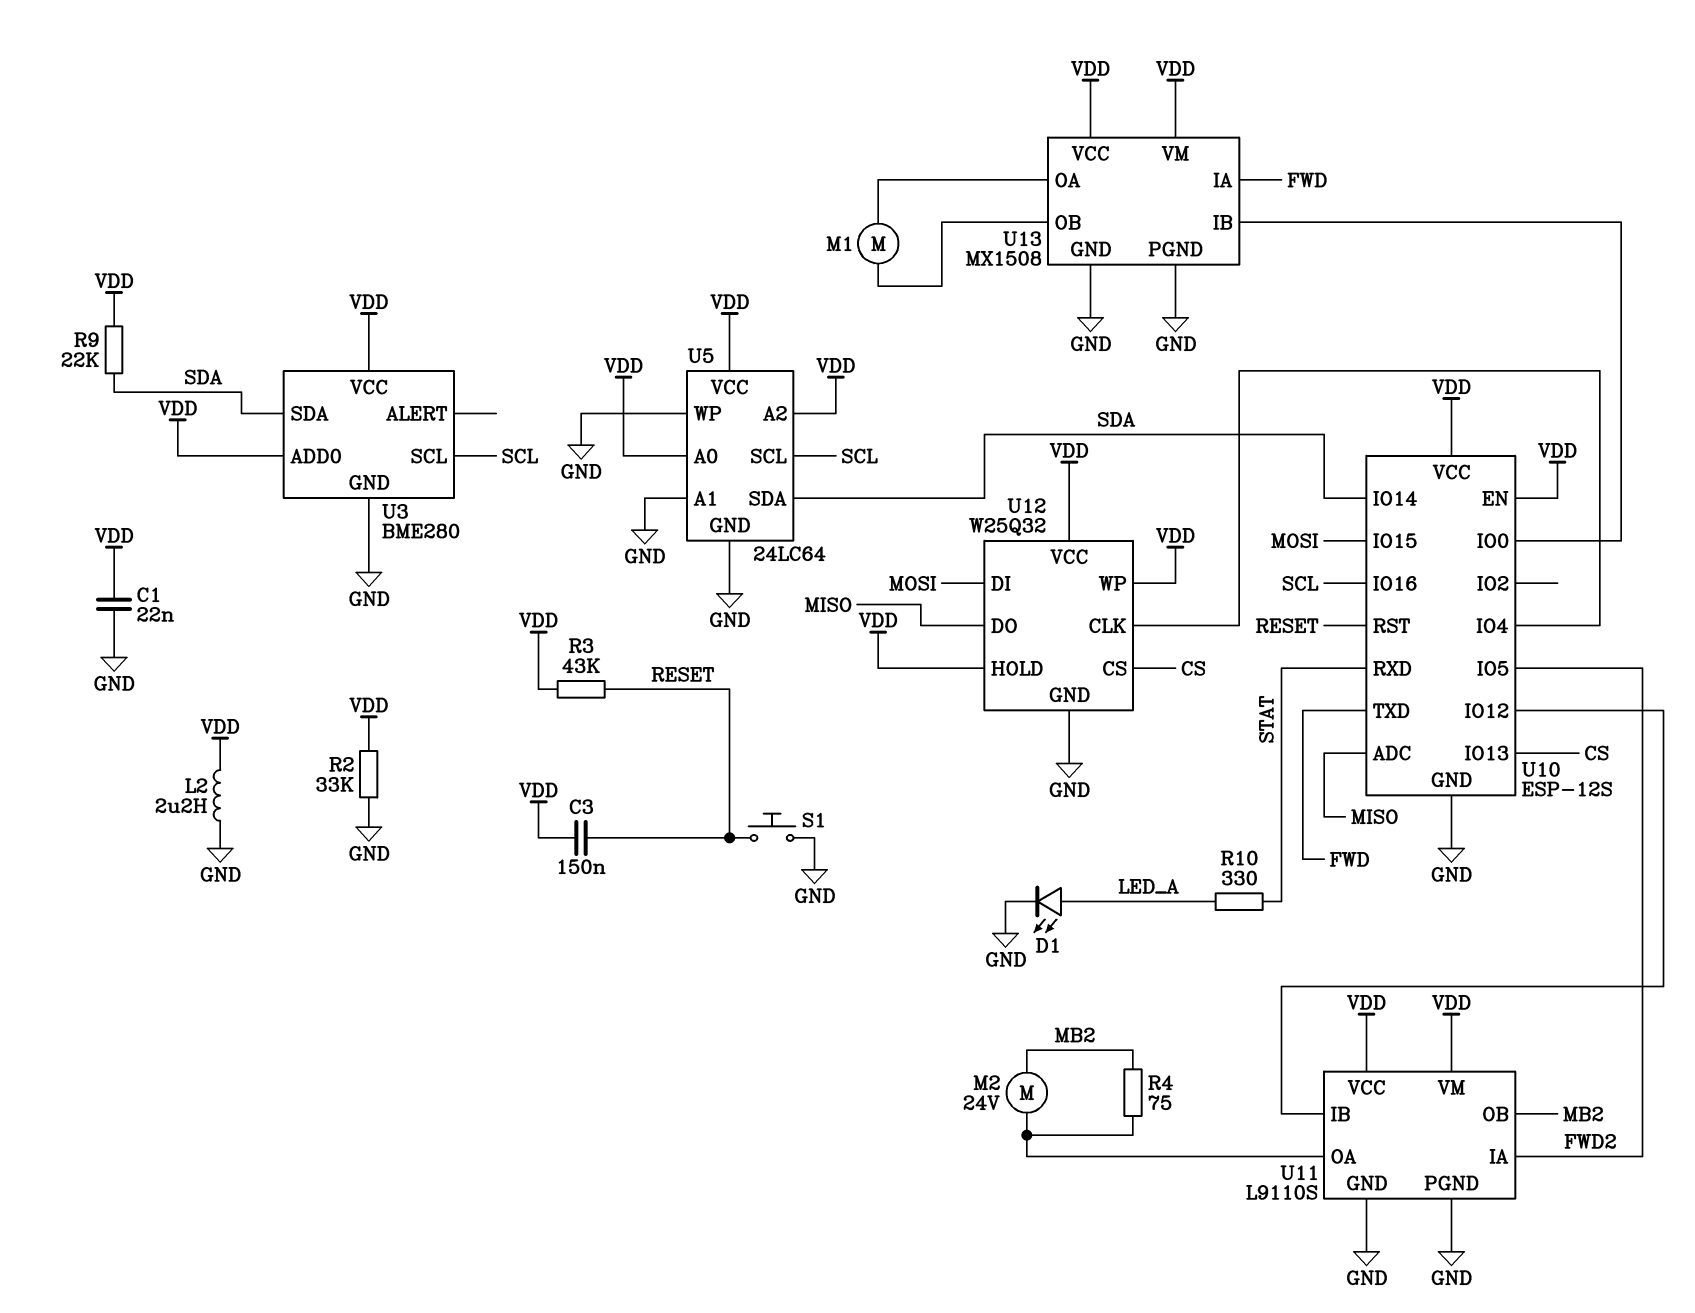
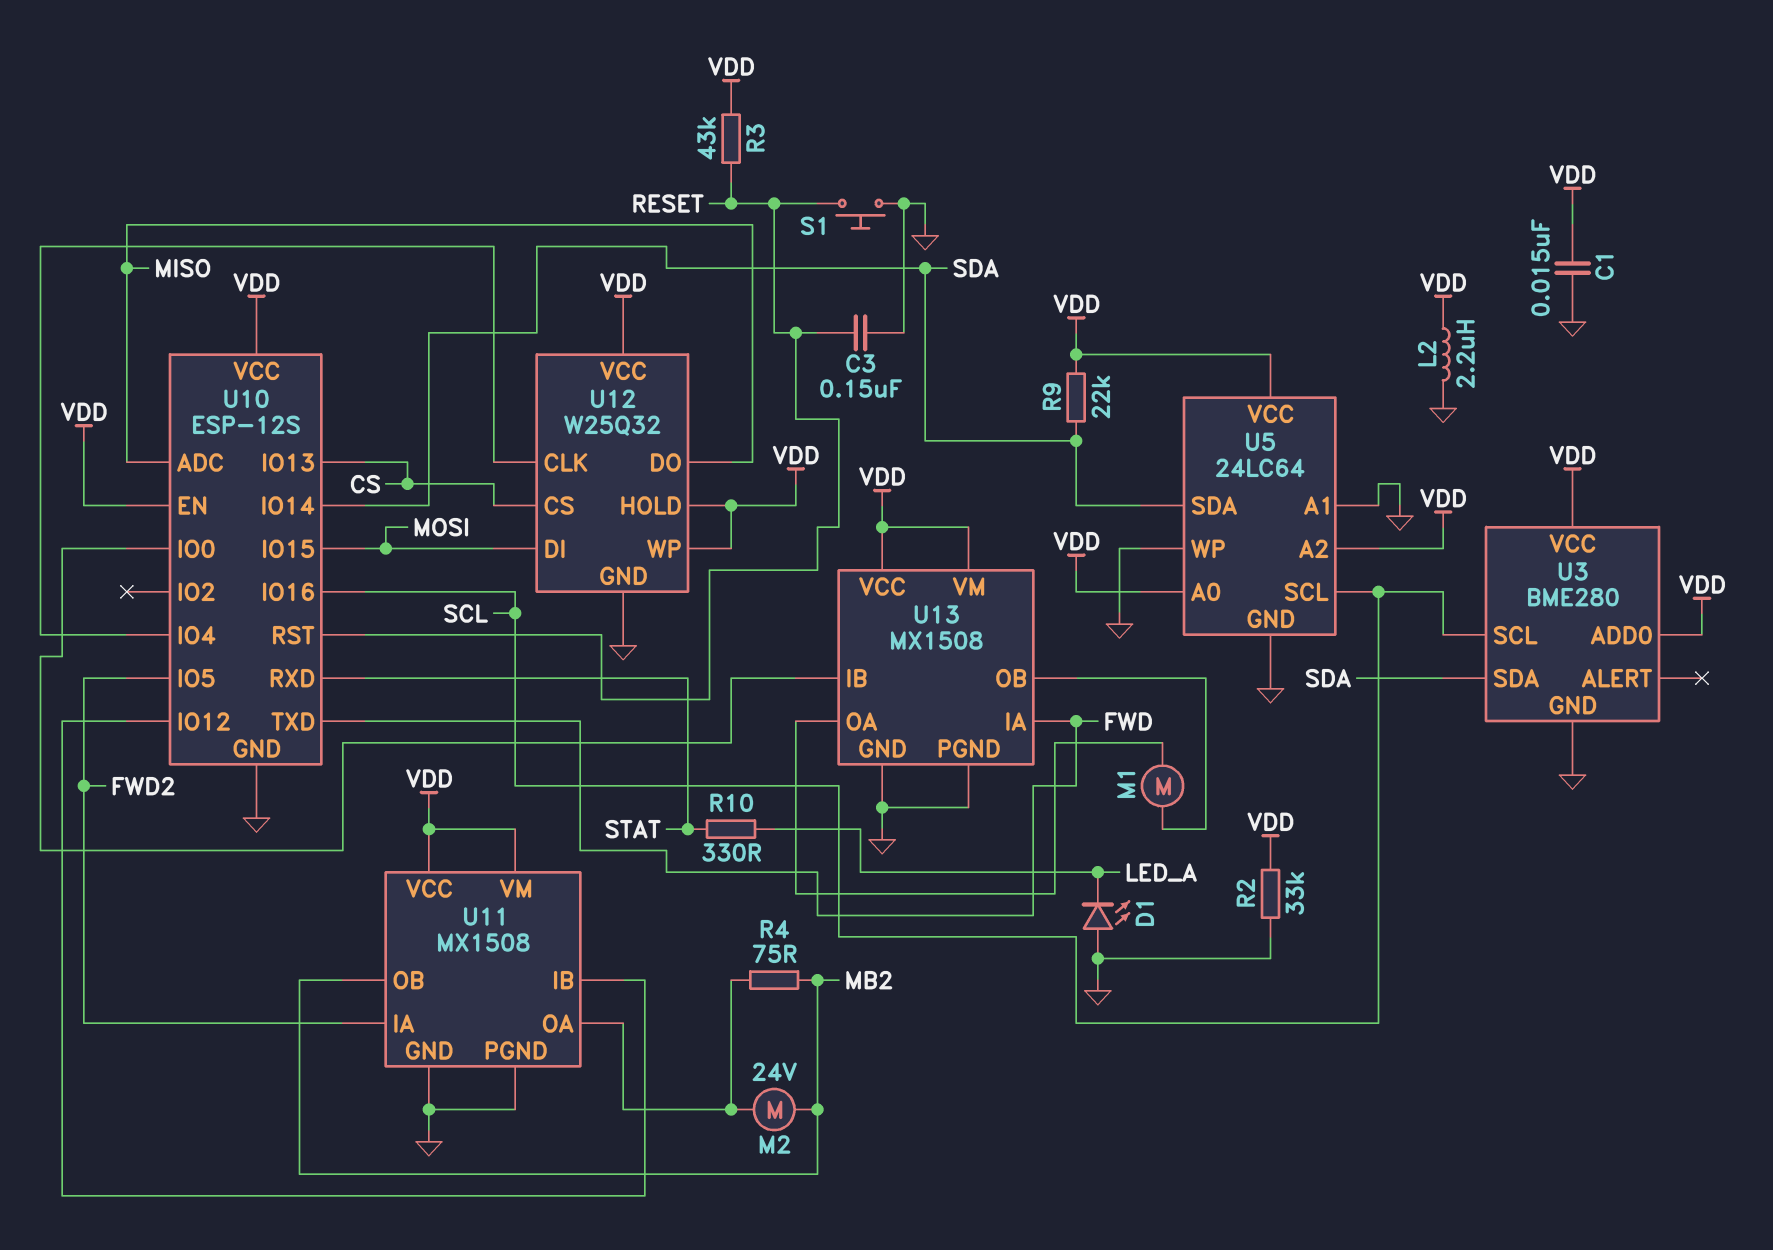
C1: 22nF (GND, VDD) -> 15nF (GND, VDD)
C3: 150nF (RESET, VDD) -> 150nF (GND, RESET)
D1: LED (A LED_A, K GND) -> LED (A GND, K LED_A)
U11: L9110S -> MX1508

